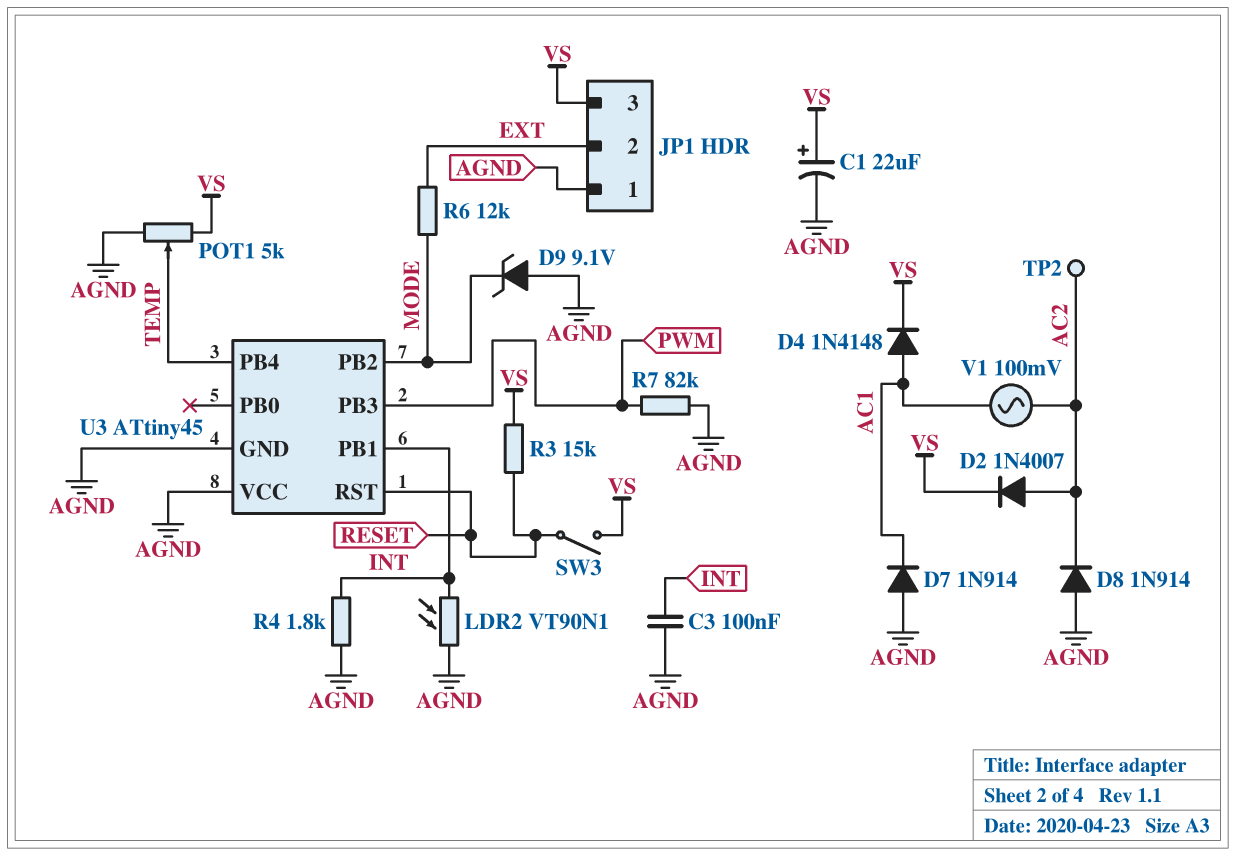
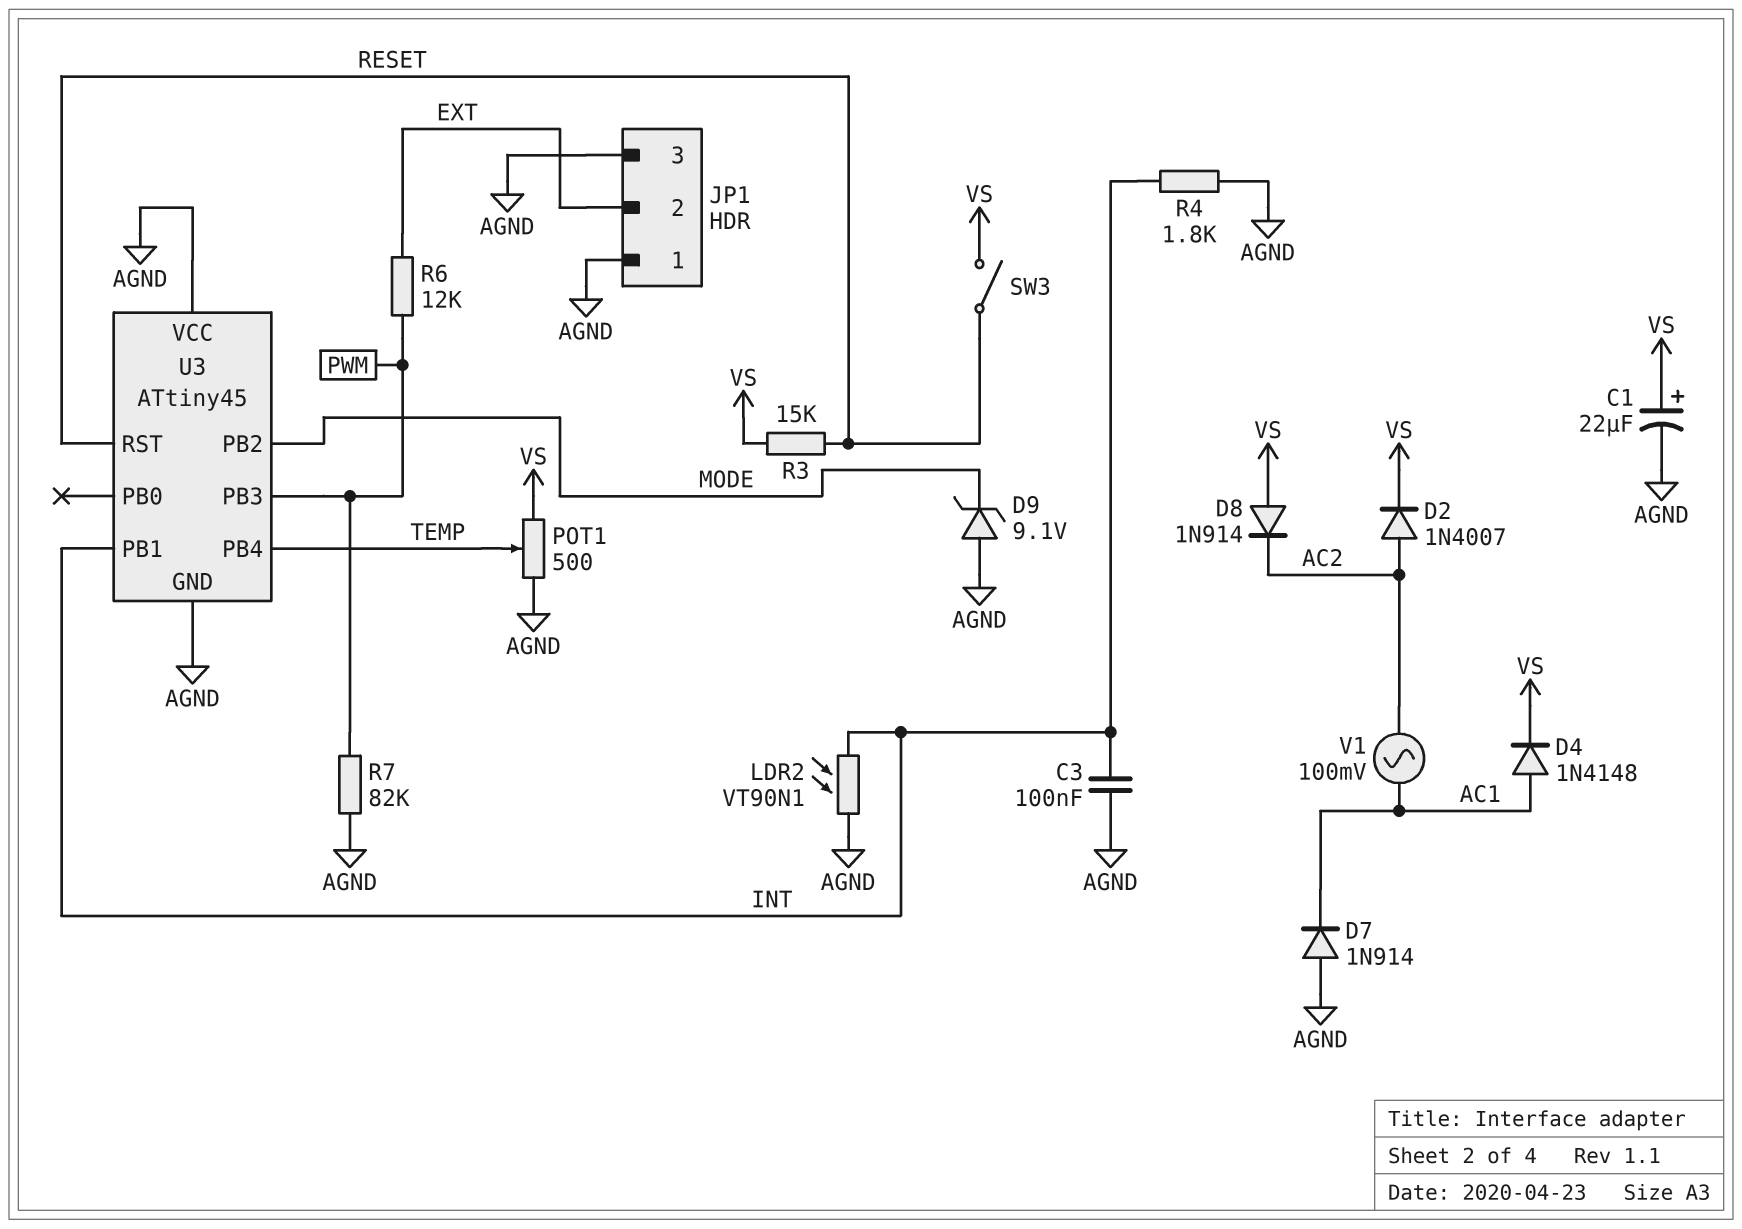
D8: diode 1N914 (A AGND, K AC2) -> diode 1N914 (A VS, K AC2)
JP1 pin 3: VS -> AGND
POT1: 5k (AGND, VS, wiper TEMP) -> 500 (AGND, VS, wiper TEMP)
R6: 12k (EXT, MODE) -> 12k (EXT, PWM)
TP2: test point (AC2) -> none

